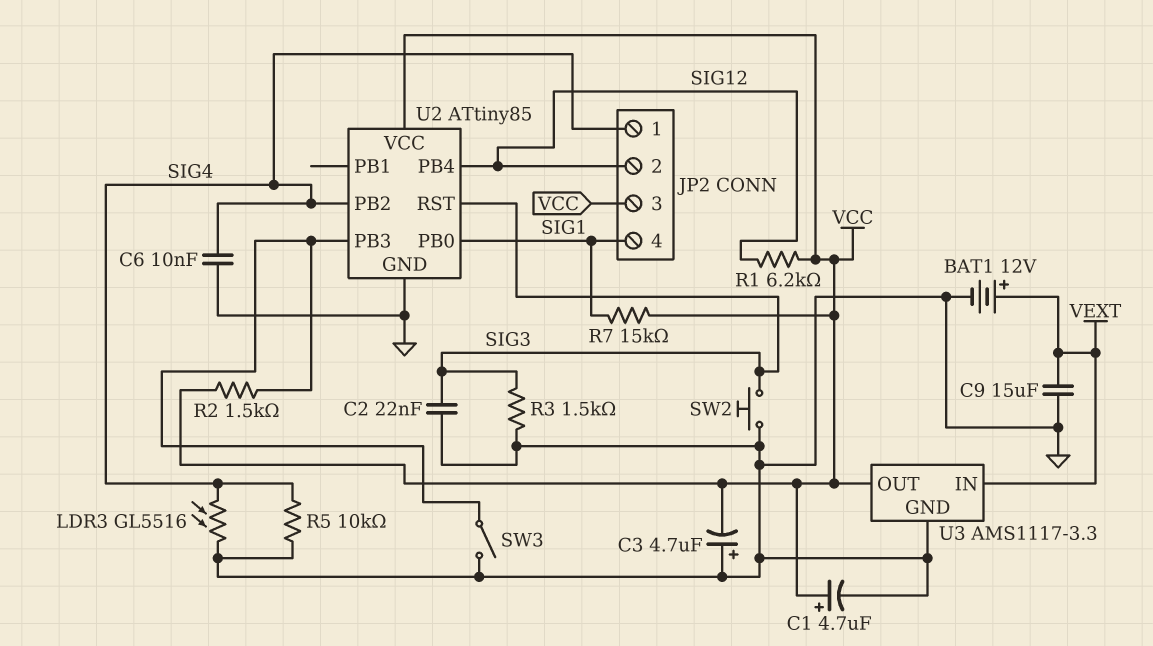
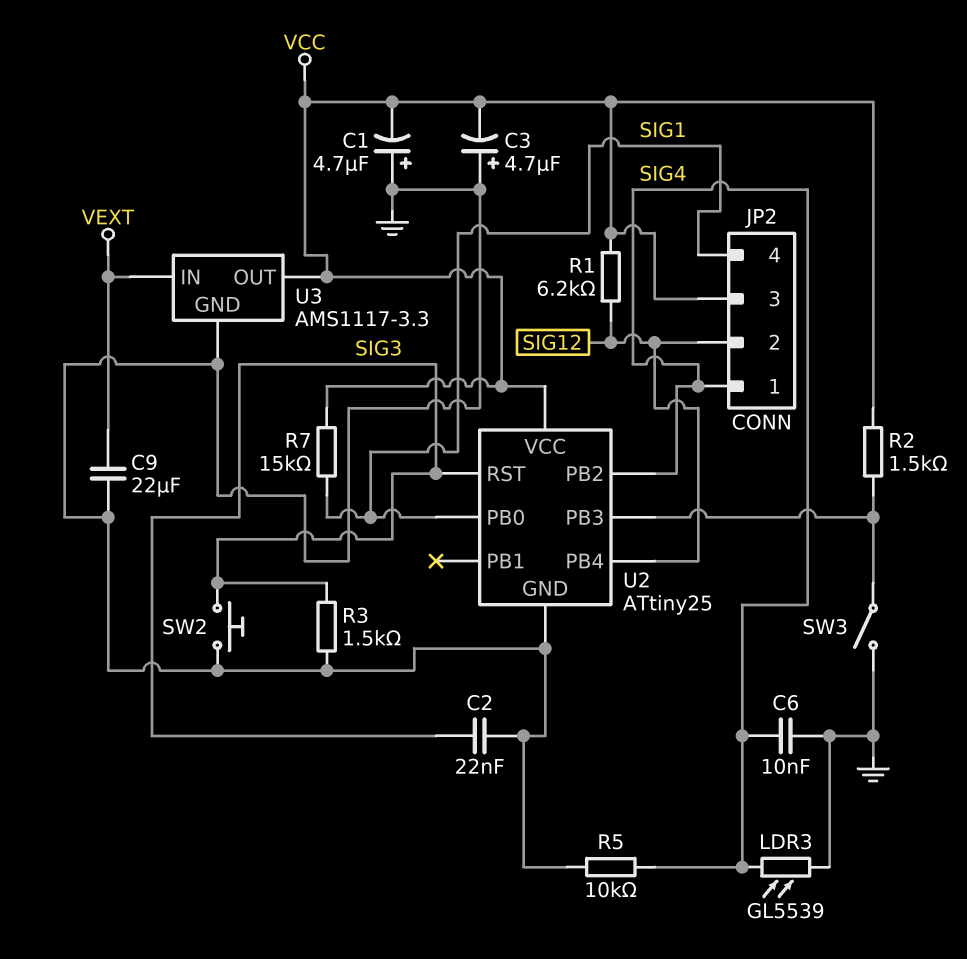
BAT1: 12V (plus VEXT, minus GND) -> none
C1: 4.7uF (plus VCC, minus GND) -> 4.7uF (plus GND, minus VCC)
C9: 15uF (GND, VEXT) -> 22uF (GND, VEXT)
LDR3: GL5516 (GND, SIG4) -> GL5539 (GND, SIG4)
U2: ATtiny85 -> ATtiny25

